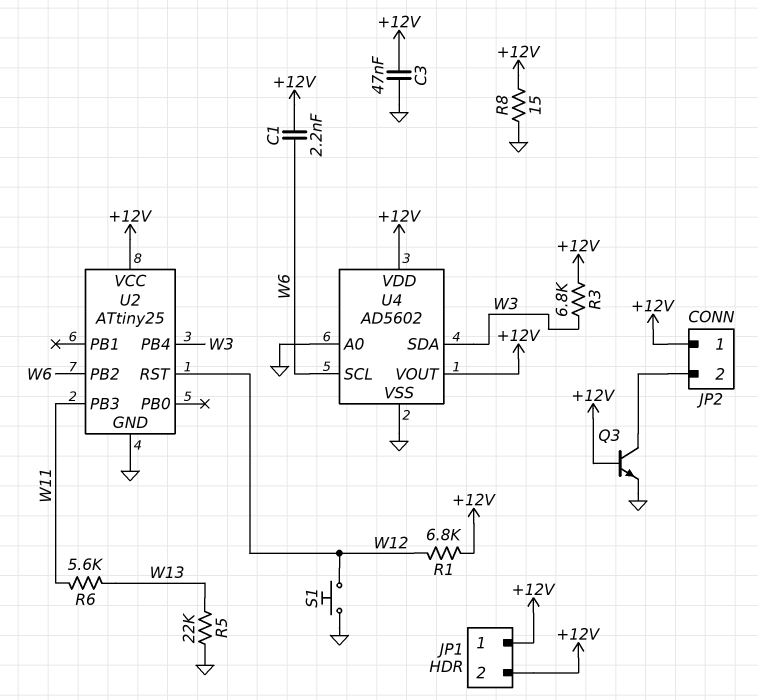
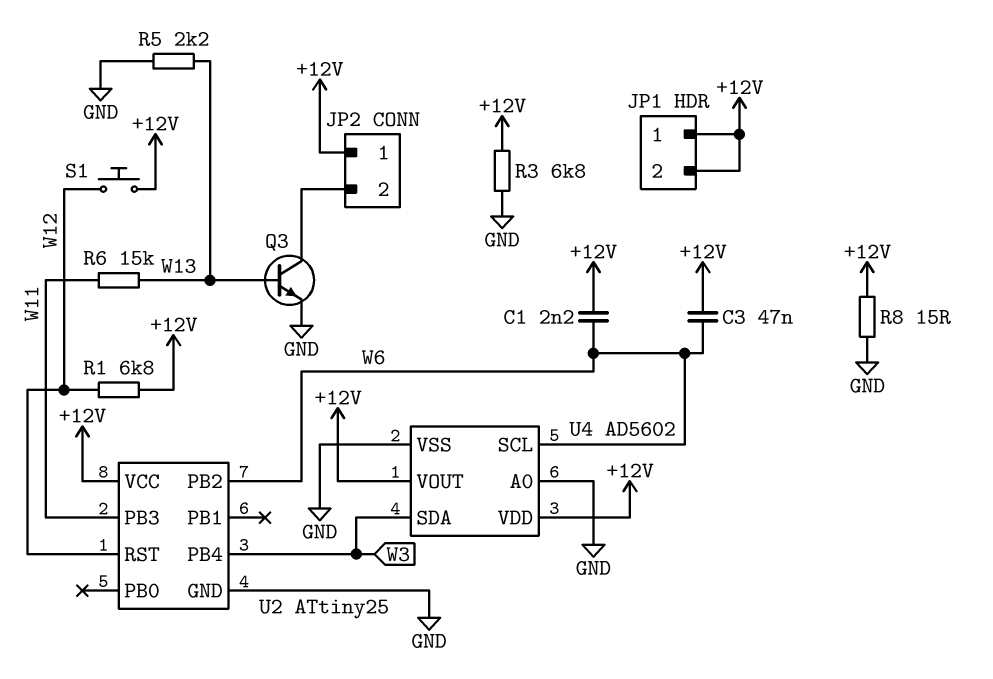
C3: 47nF (+12V, GND) -> 47nF (+12V, W6)
Q3: NPN (B +12V, C JP2/2, E GND) -> NPN (B W13, C JP2/2, E GND)
R3: 6.8k (+12V, W3) -> 6.8k (+12V, GND)
R5: 22k (GND, W13) -> 2.2k (GND, W13)
R6: 5.6k (W11, W13) -> 15k (W11, W13)
S1: button (GND, W12) -> button (+12V, W12)

